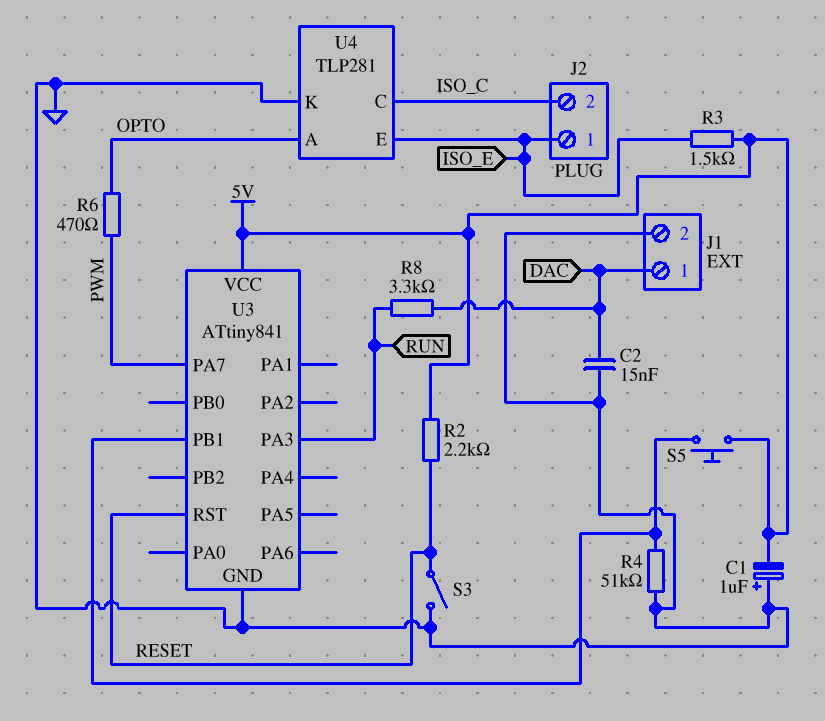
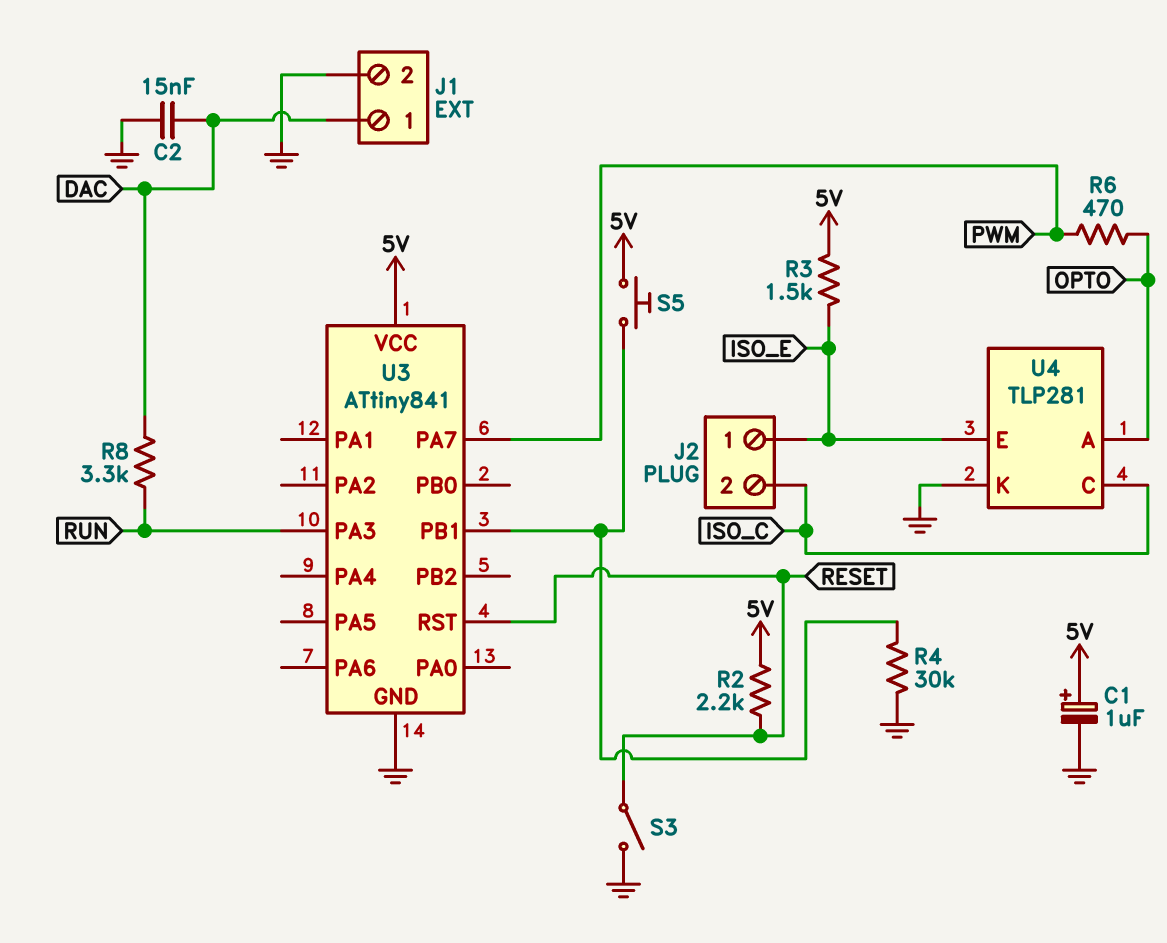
C1: 1uF (plus GND, minus 5V) -> 1uF (plus 5V, minus GND)
R4: 51k (GND, U3/PB1) -> 30k (GND, U3/PB1)

